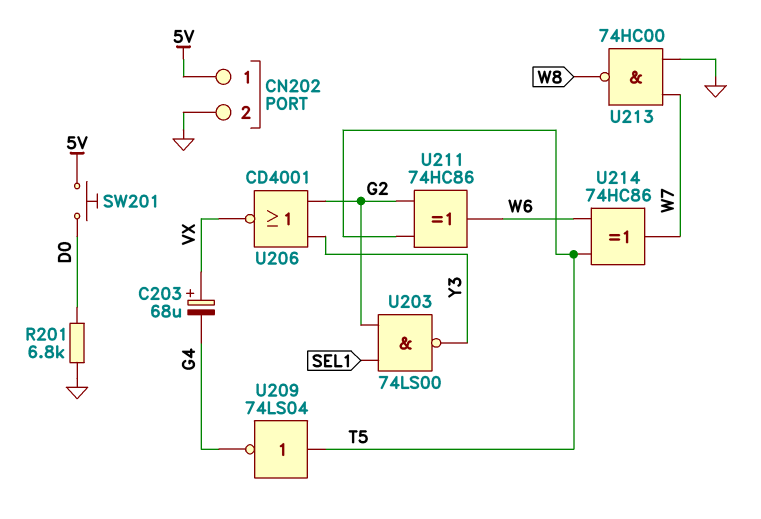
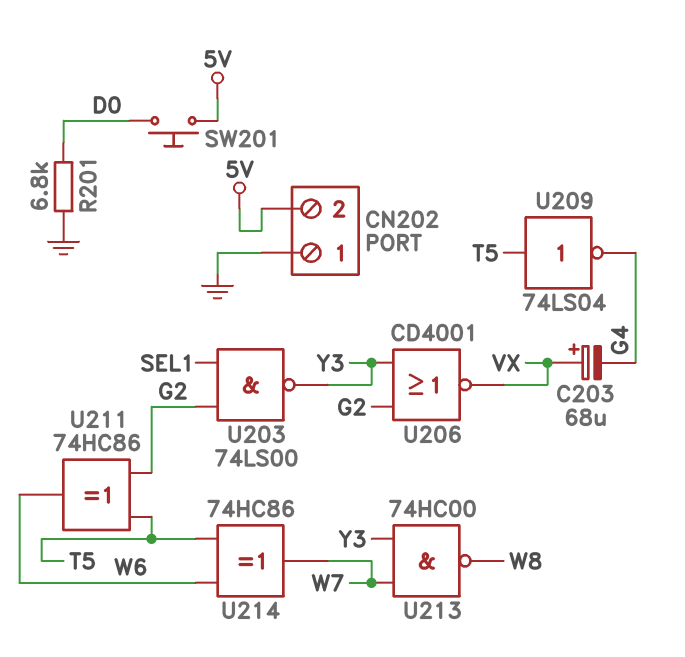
CN202 pin 1: 5V -> GND
CN202 pin 2: GND -> 5V
U213: NAND 74HC00 (in GND, in W7, out W8) -> NAND 74HC00 (in W7, in Y3, out W8)

